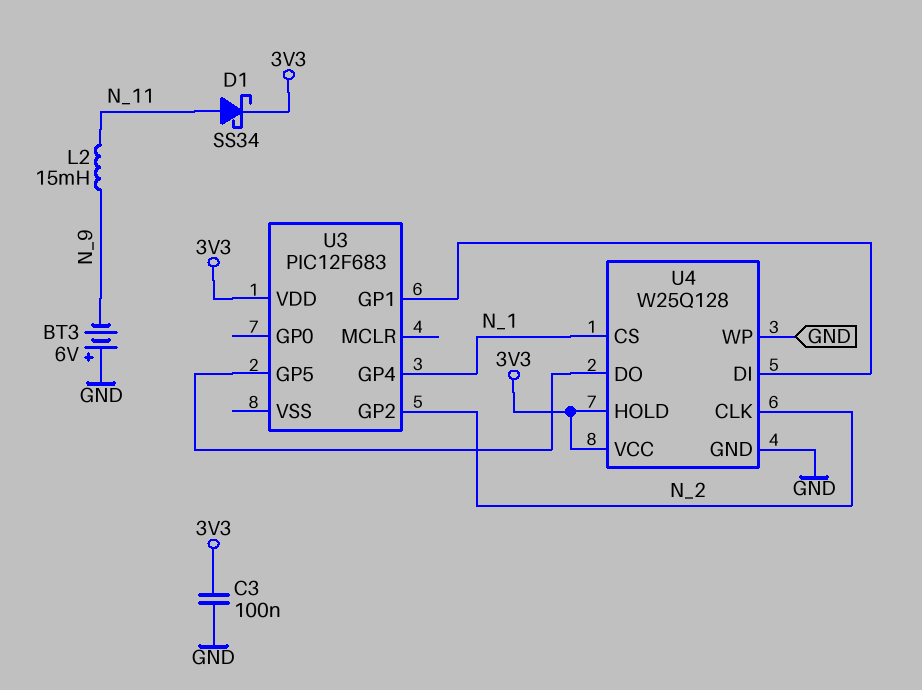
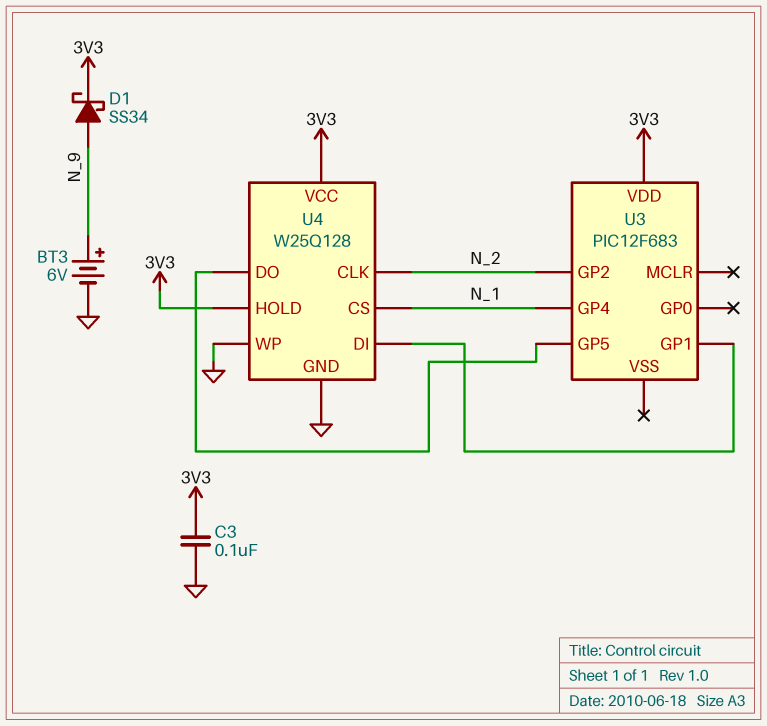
BT3: 6V (plus GND, minus N_9) -> 6V (plus N_9, minus GND)
D1: schottky SS34 (A N_11, K 3V3) -> schottky SS34 (A N_9, K 3V3)
L2: 15mH (N_9, N_11) -> none

